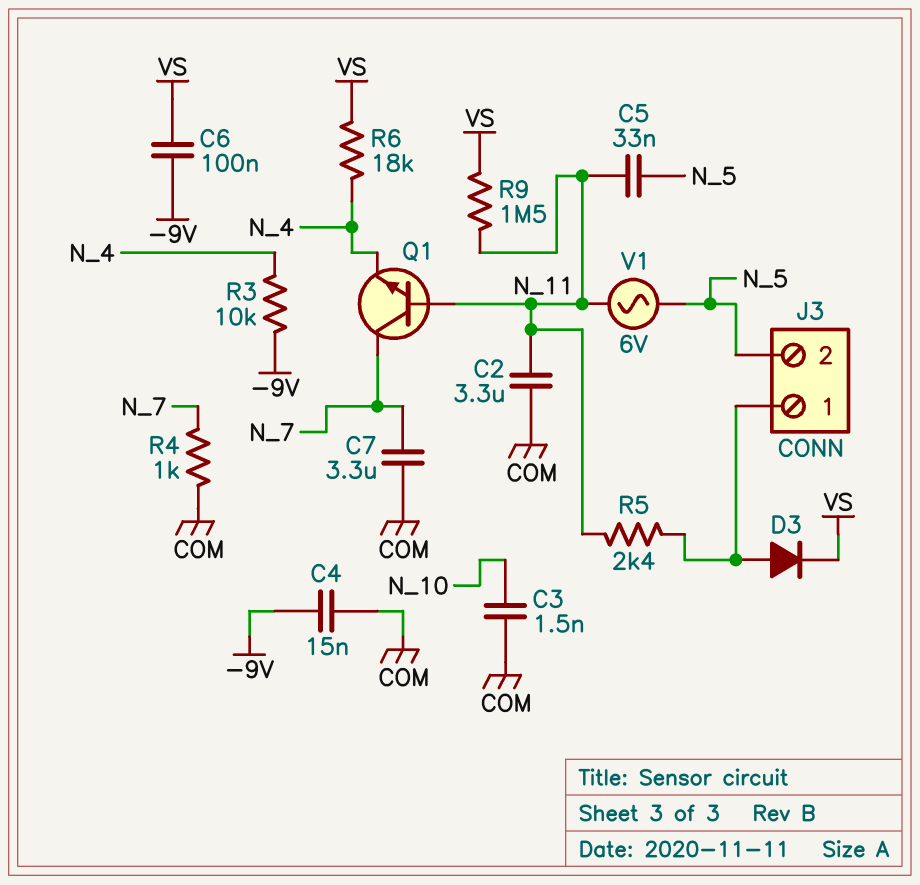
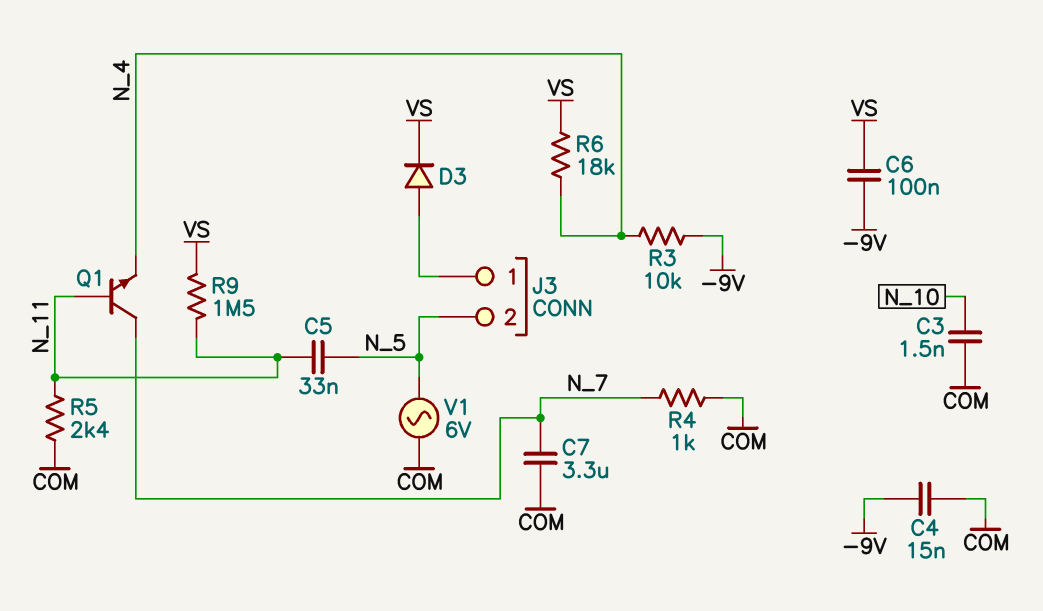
C2: 3.3uF (COM, N_11) -> none
R5: 2.4k (J3/1, N_11) -> 2.4k (COM, N_11)
V1: AC 6V (N_5, N_11) -> AC 6V (COM, N_5)

